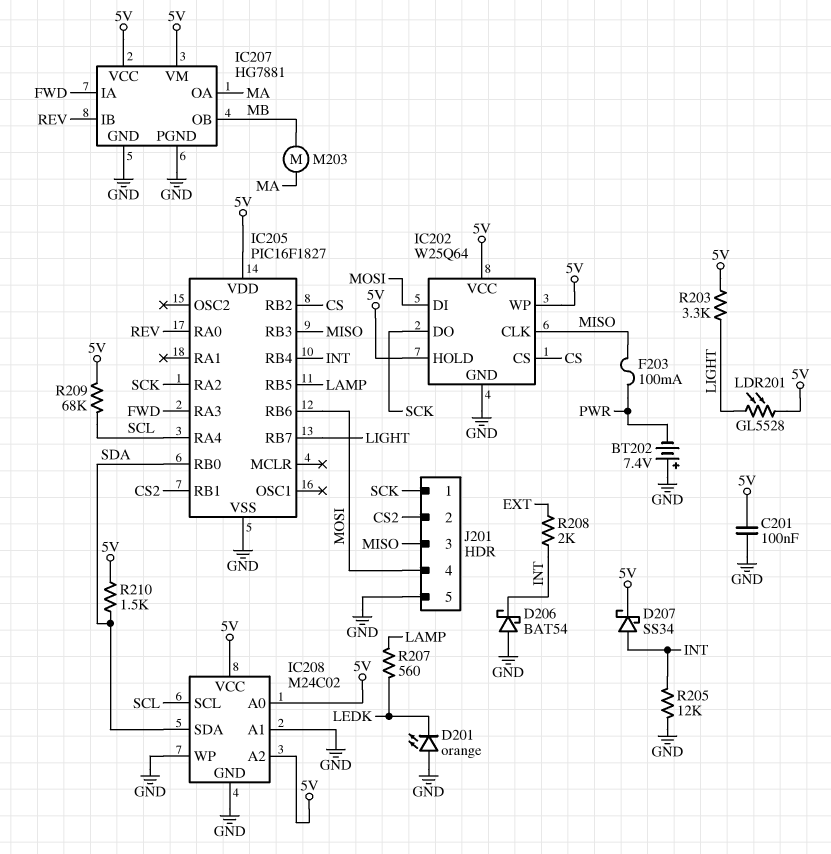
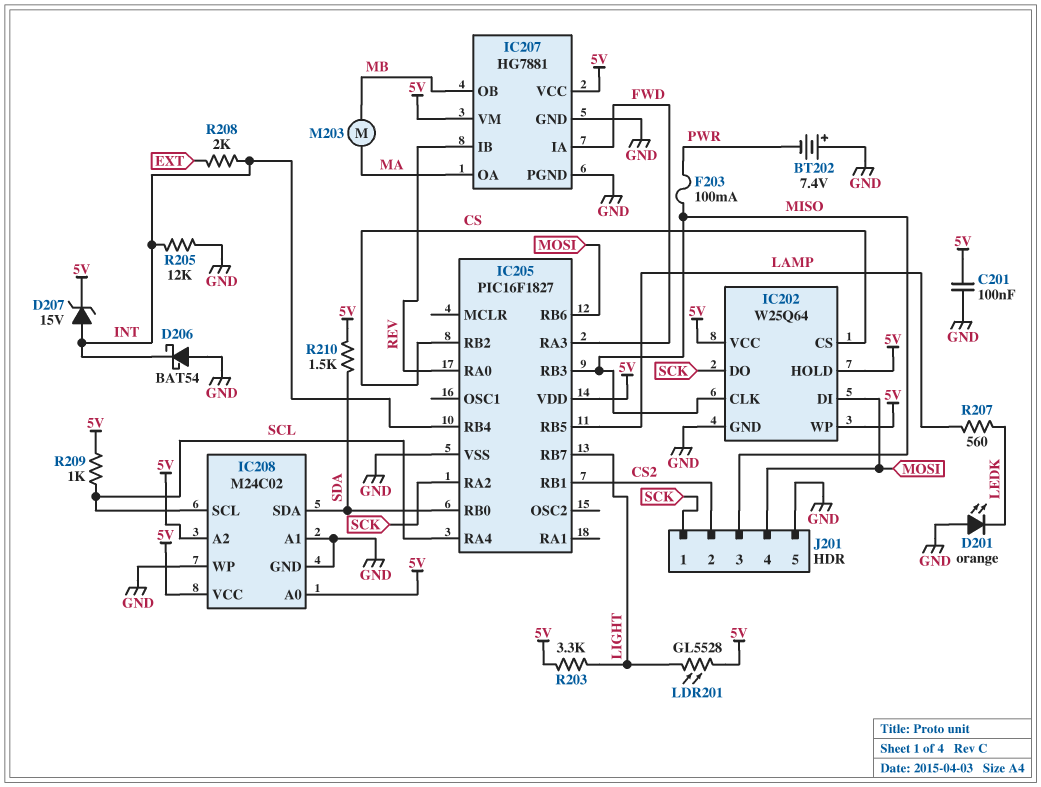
D207: schottky SS34 (A INT, K 5V) -> zener 15V (A INT, K 5V)
R209: 68k (5V, SCL) -> 1k (5V, SCL)

